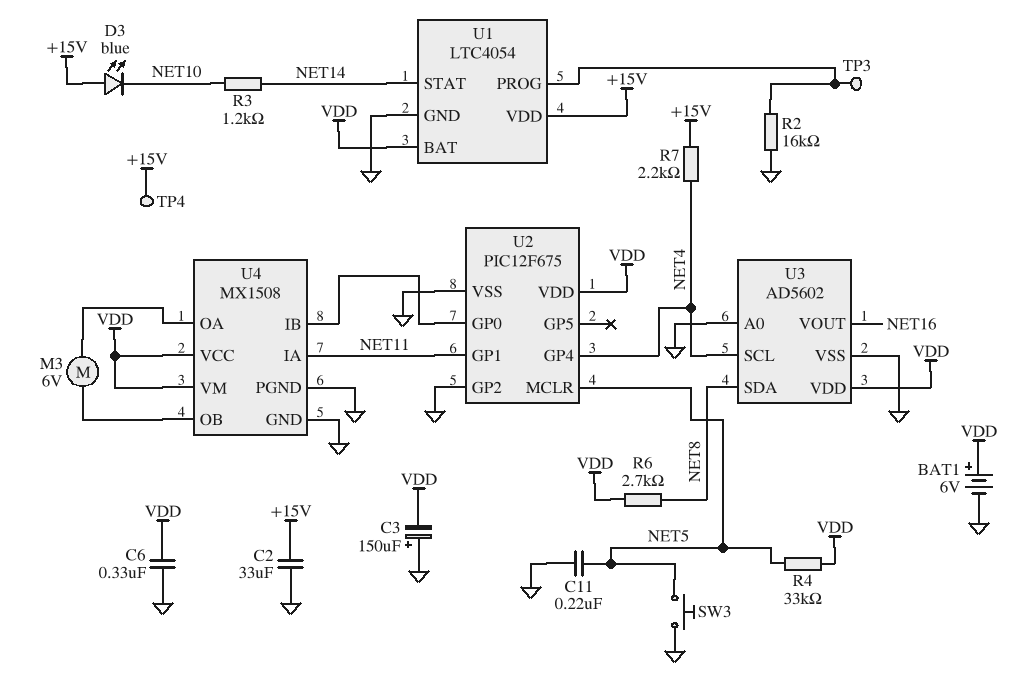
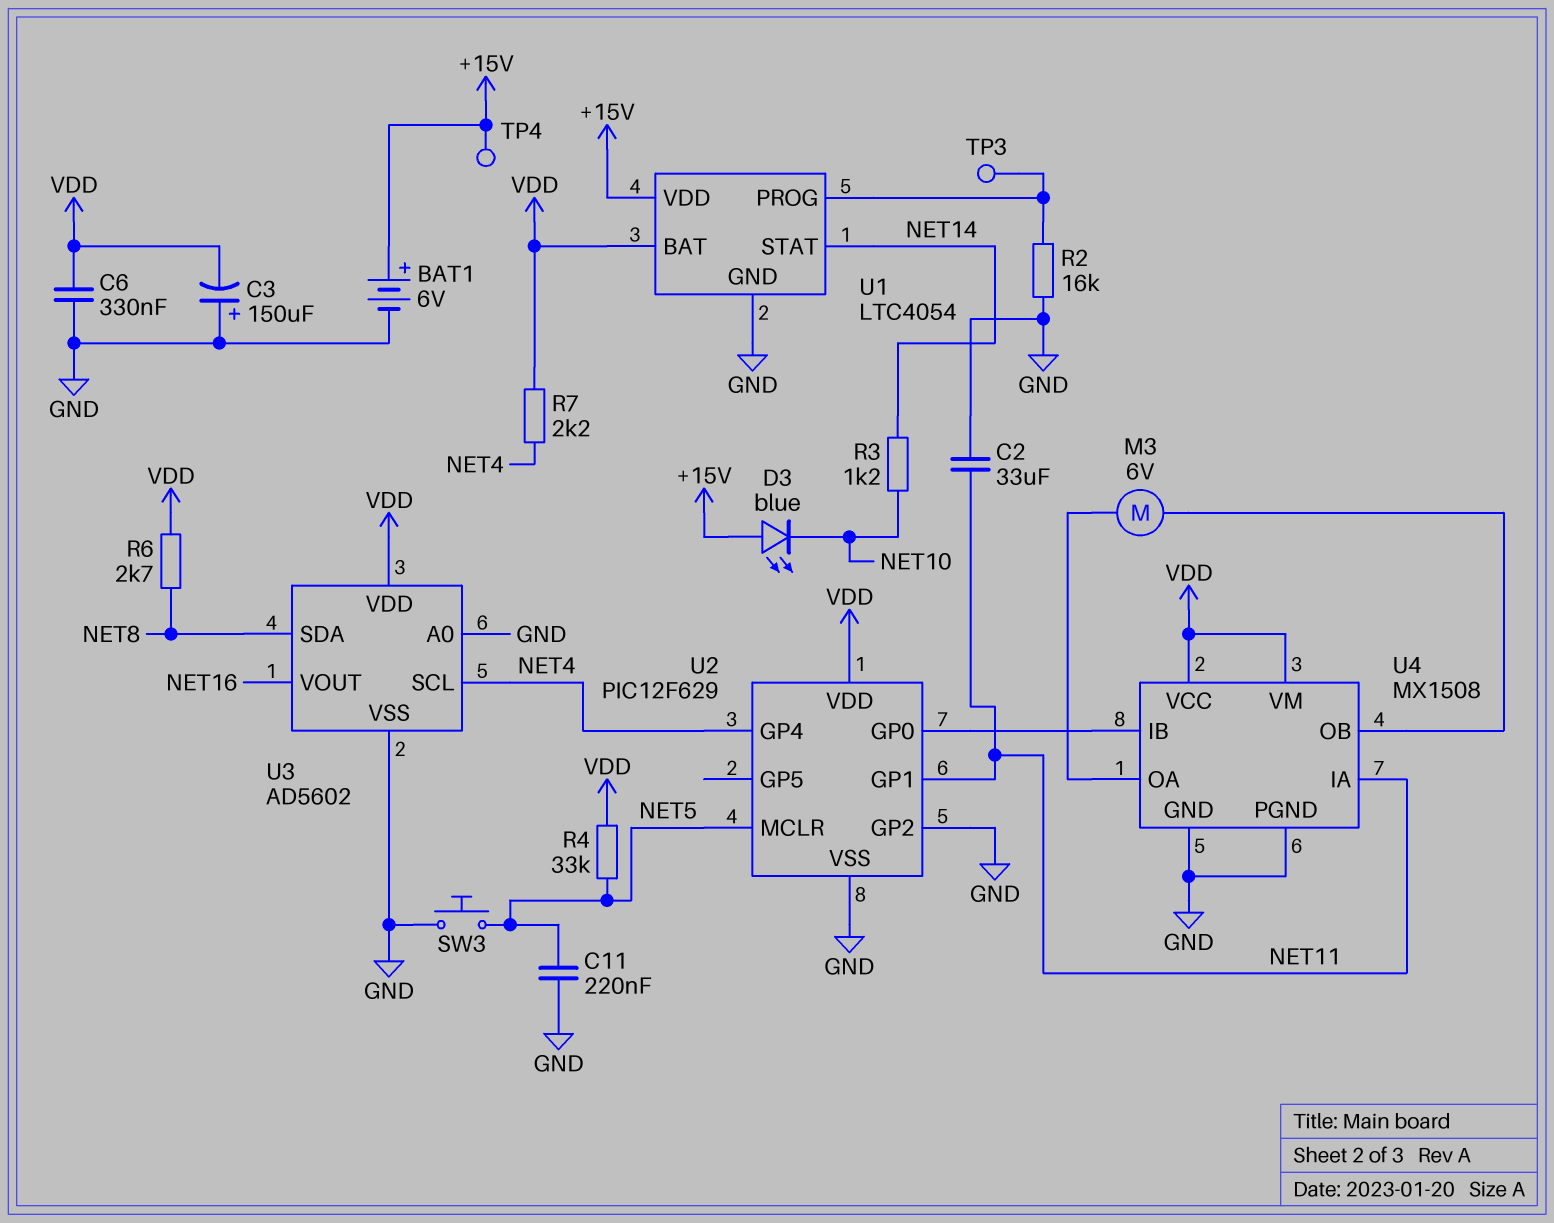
BAT1: 6V (plus VDD, minus GND) -> 6V (plus +15V, minus GND)
C2: 33uF (+15V, GND) -> 33uF (GND, NET11)
R7: 2.2k (+15V, NET4) -> 2.2k (NET4, VDD)
U2: PIC12F675 -> PIC12F629

